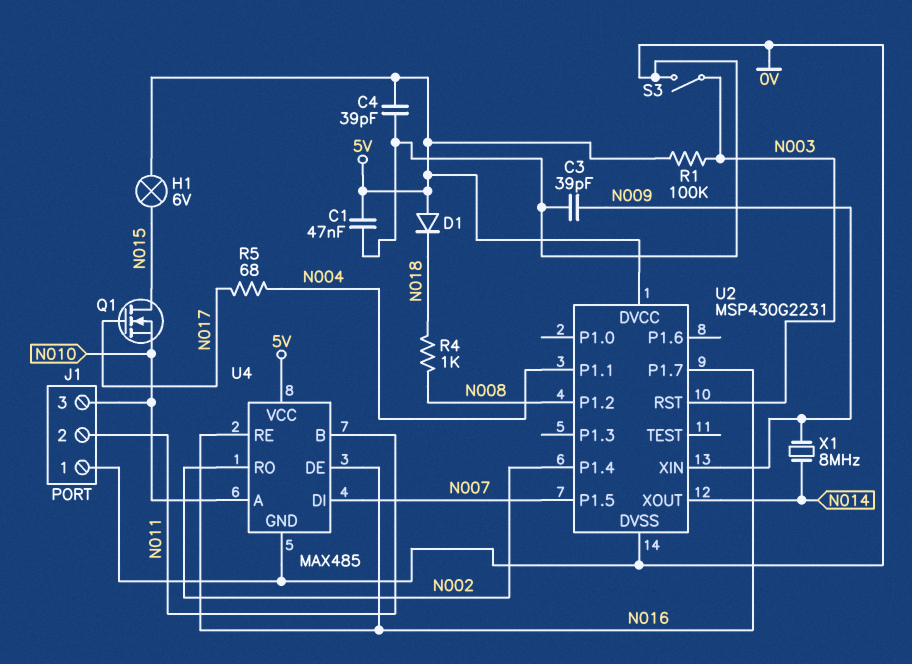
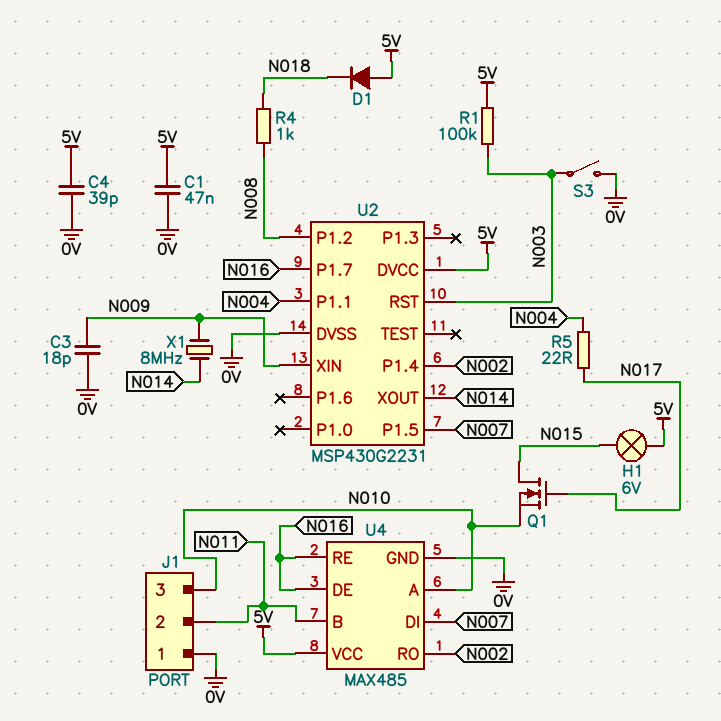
C3: 39pF (0V, N009) -> 18pF (0V, N009)
R5: 68 (N004, N017) -> 22 (N004, N017)

